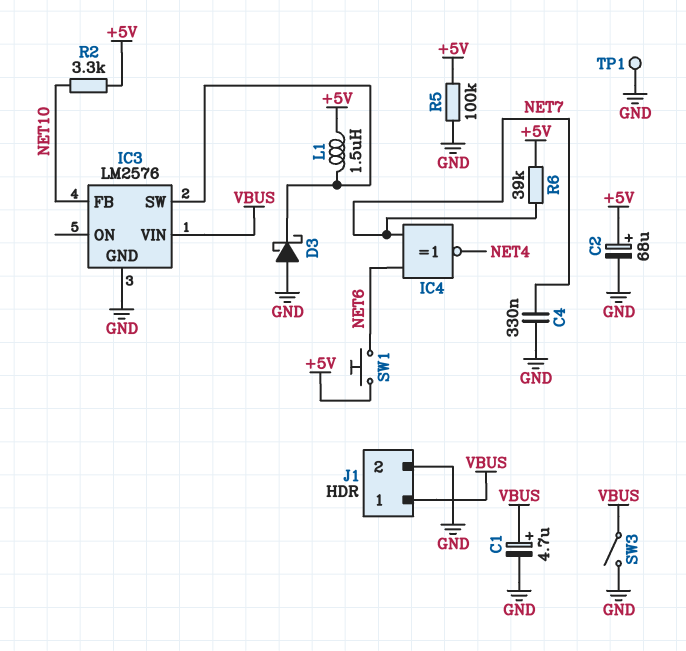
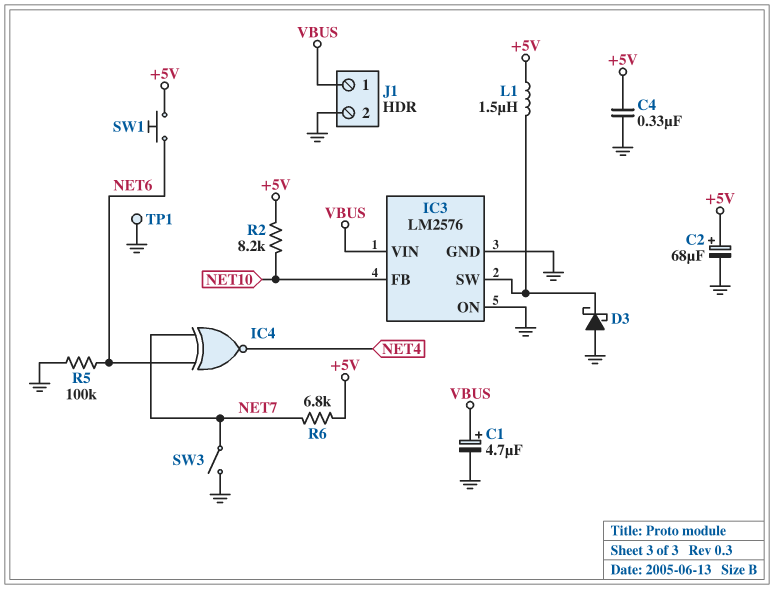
C4: 330nF (GND, NET7) -> 330nF (+5V, GND)
IC3 pin ON: none -> GND
R2: 3.3k (+5V, NET10) -> 8.2k (+5V, NET10)
R5: 100k (+5V, GND) -> 100k (GND, NET6)
R6: 39k (+5V, NET7) -> 6.8k (+5V, NET7)
SW3: switch (GND, VBUS) -> switch (GND, NET7)

